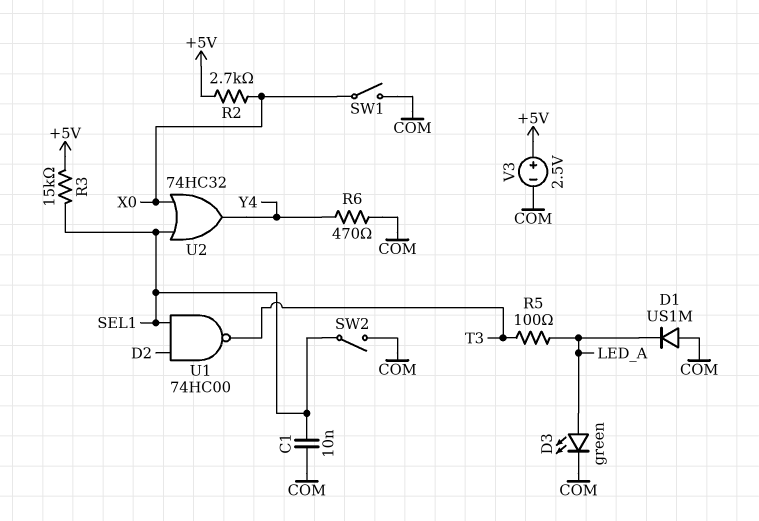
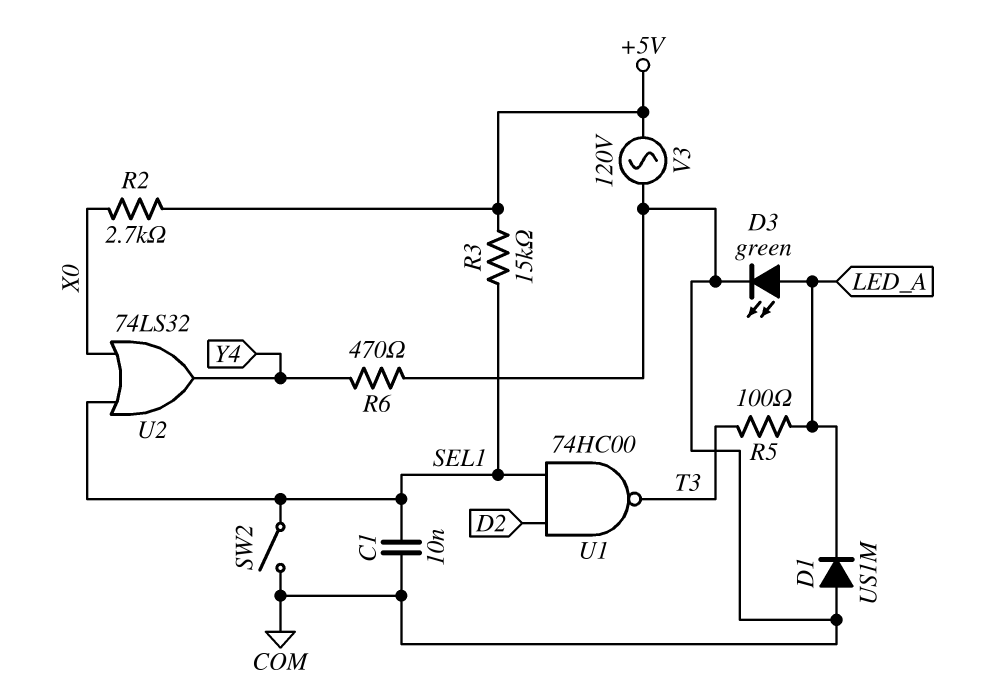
SW1: switch (COM, X0) -> none
U2: OR 74HC32 (in SEL1, in X0, out Y4) -> OR 74LS32 (in SEL1, in X0, out Y4)
V3: 2.5V (plus +5V, minus COM) -> AC 120V (+5V, COM)

